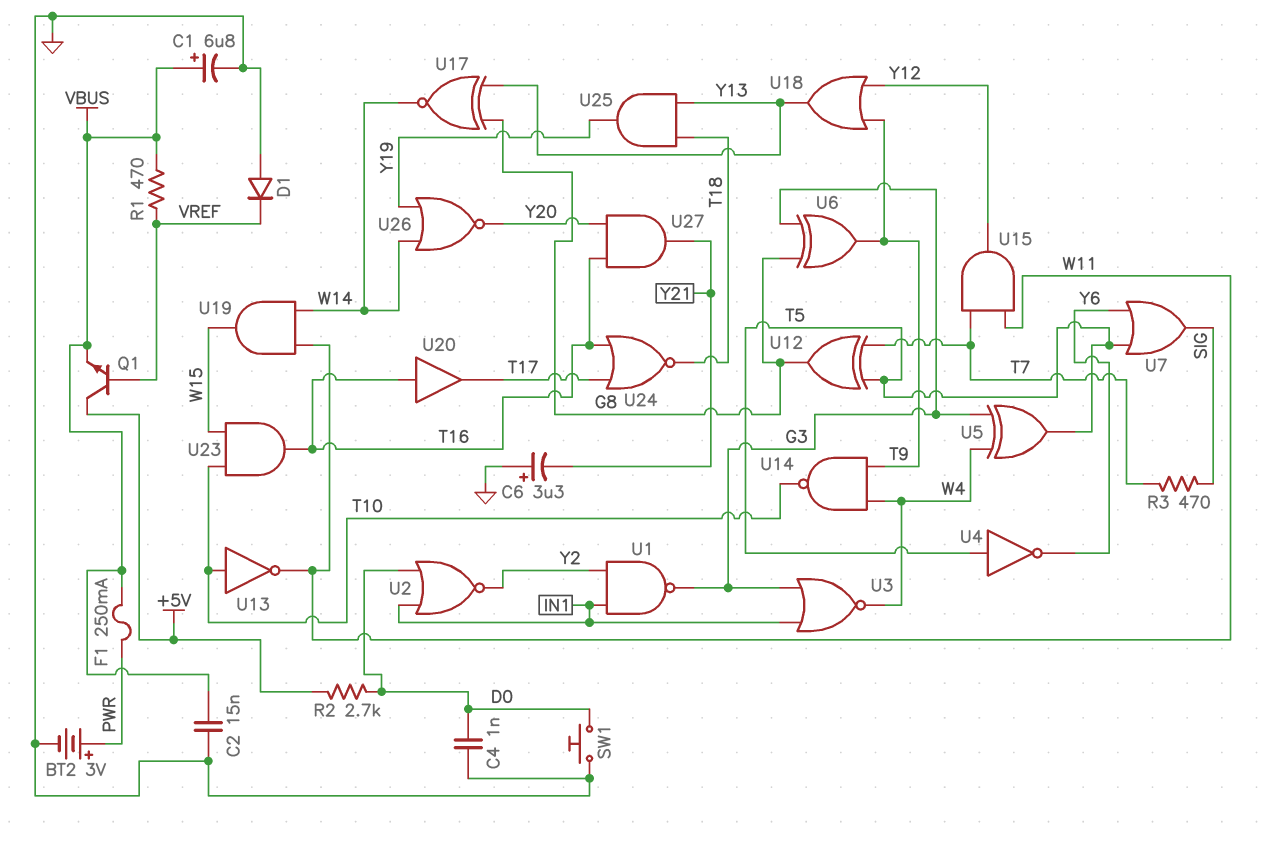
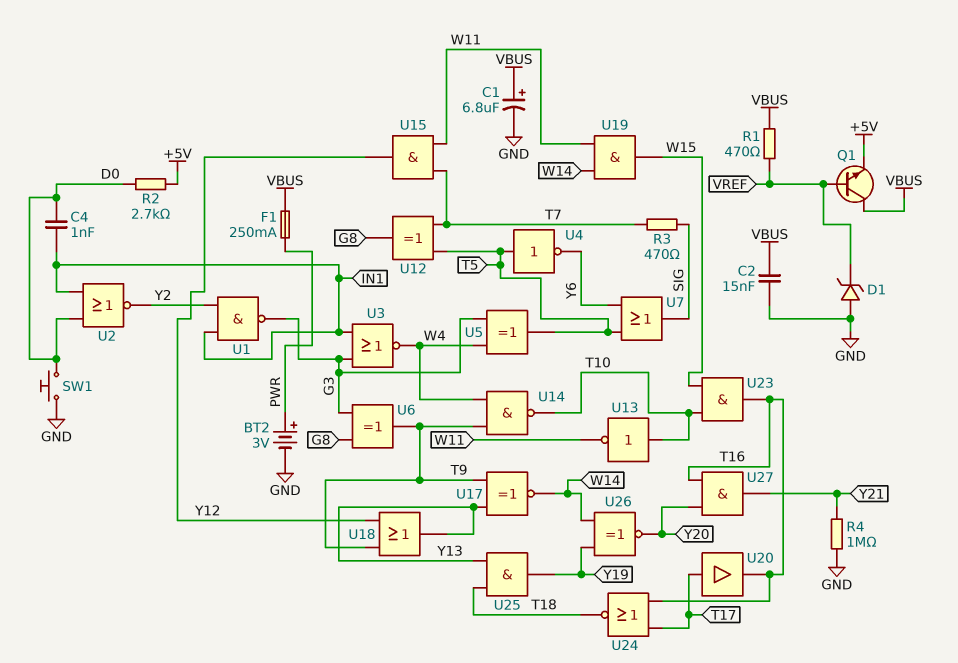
C4: 1nF (D0, GND) -> 1nF (D0, IN1)
C6: 3.3uF (plus GND, minus Y21) -> none
D1: diode (A GND, K VREF) -> zener (A GND, K VREF)
Q1: NPN (B VREF, C +5V, E VBUS) -> NPN (B VREF, C VBUS, E +5V)
R4: none -> 1M (GND, Y21)
U17: XNOR (in G8, in Y13, out W14) -> XNOR (in T9, in Y13, out W14)
U20: buffer (in T16, out T17) -> buffer (in T17, out T16)
U26: NOR (in W14, in Y19, out Y20) -> XNOR (in W14, in Y19, out Y20)

